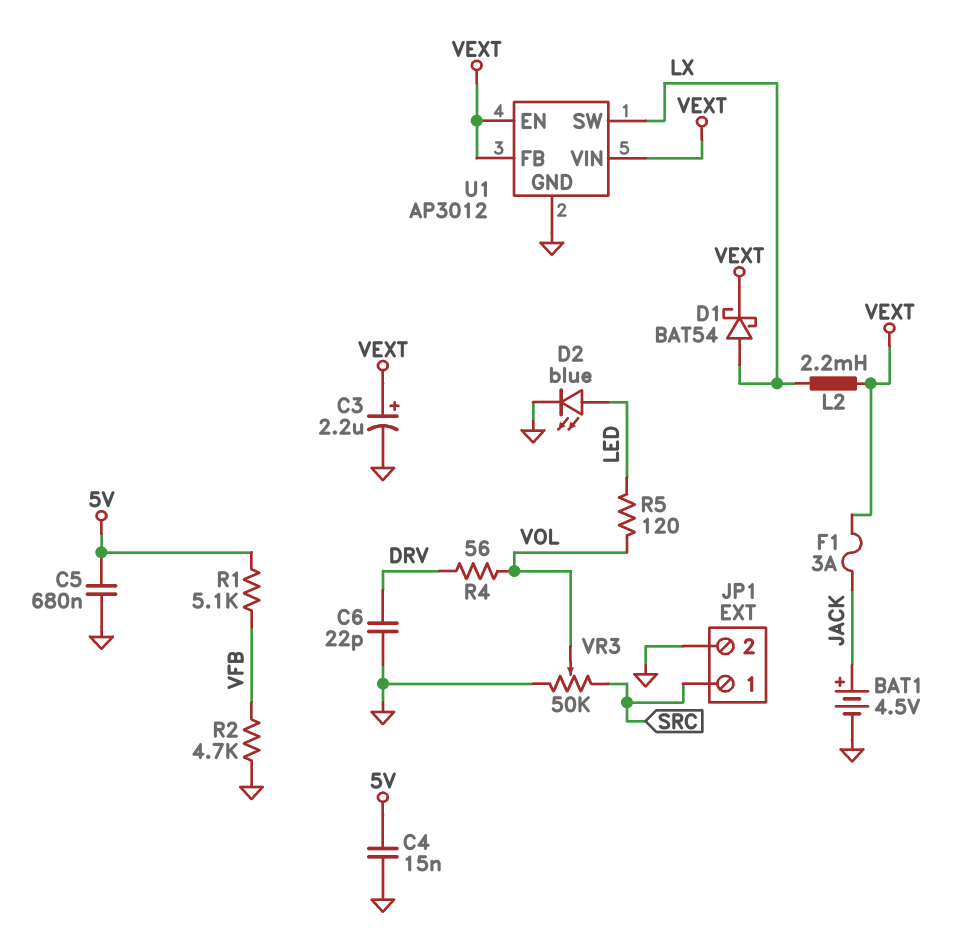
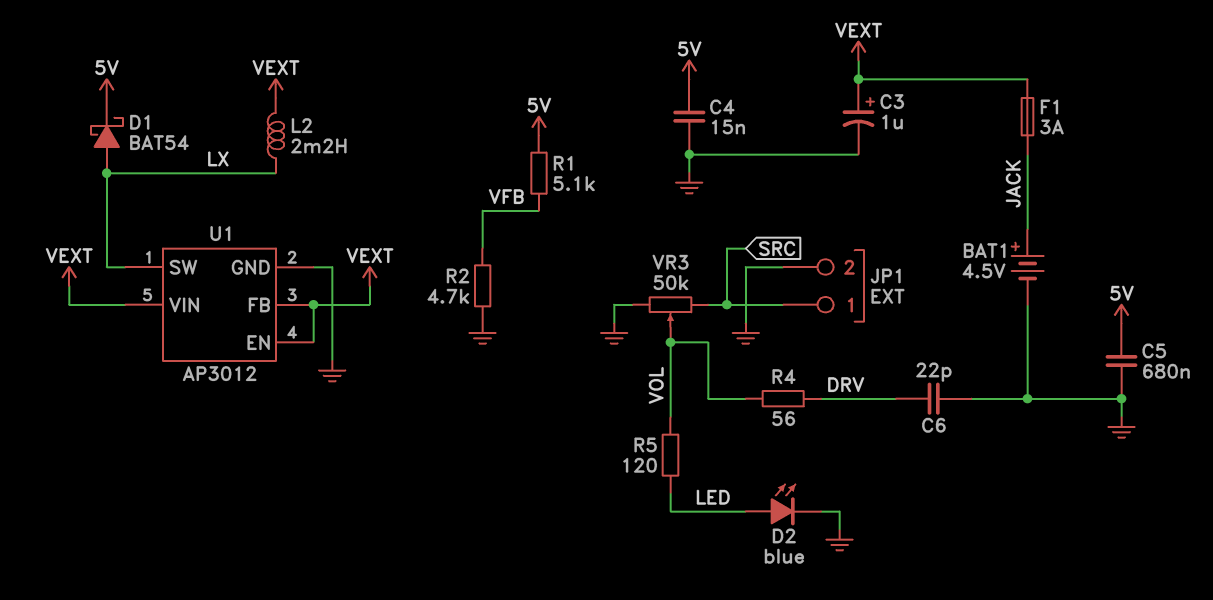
C3: 2.2uF (plus VEXT, minus GND) -> 1uF (plus VEXT, minus GND)
D1: schottky BAT54 (A LX, K VEXT) -> schottky BAT54 (A LX, K 5V)

